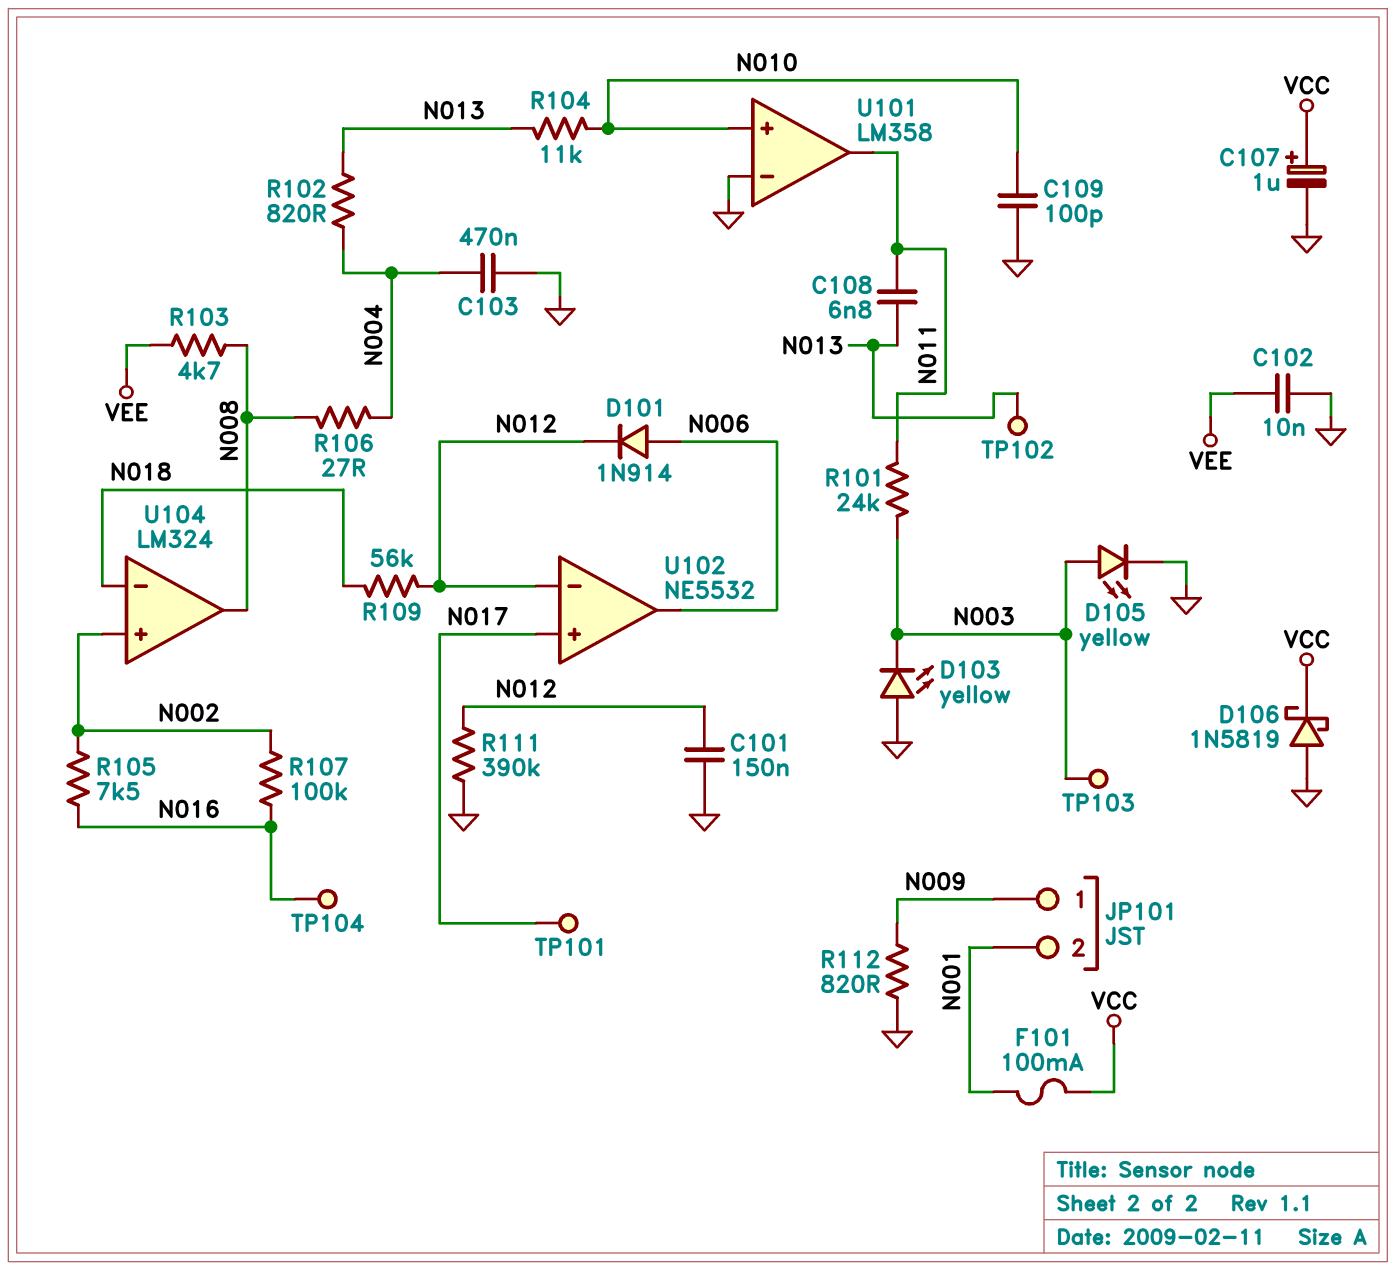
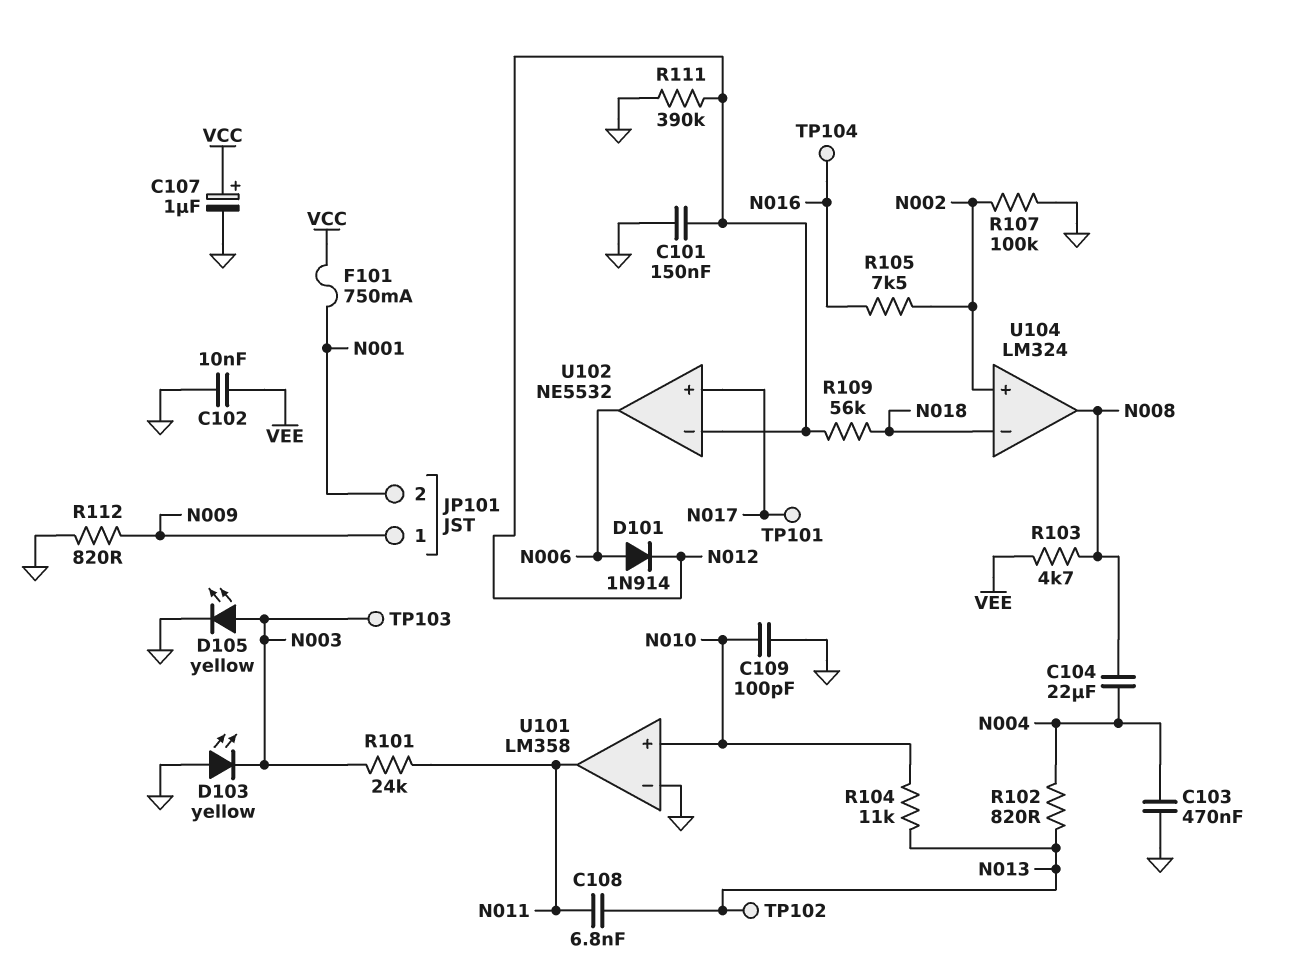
C104: none -> 22uF (N004, N008)
D106: schottky 1N5819 (A GND, K VCC) -> none
F101: 100mA (N001, VCC) -> 750mA (N001, VCC)
R106: 27 (N004, N008) -> none
R107: 100k (N002, N016) -> 100k (GND, N002)

